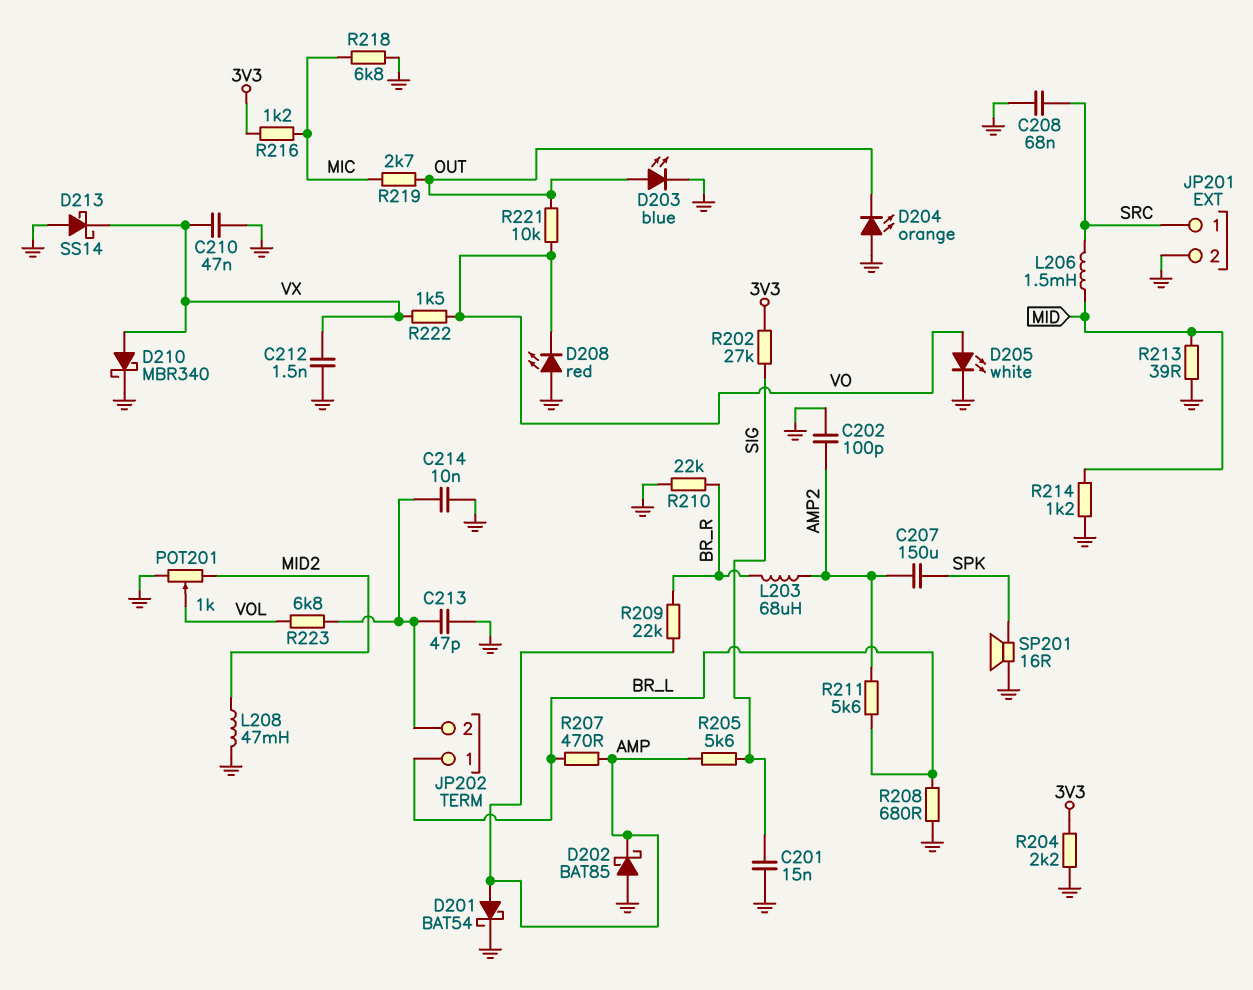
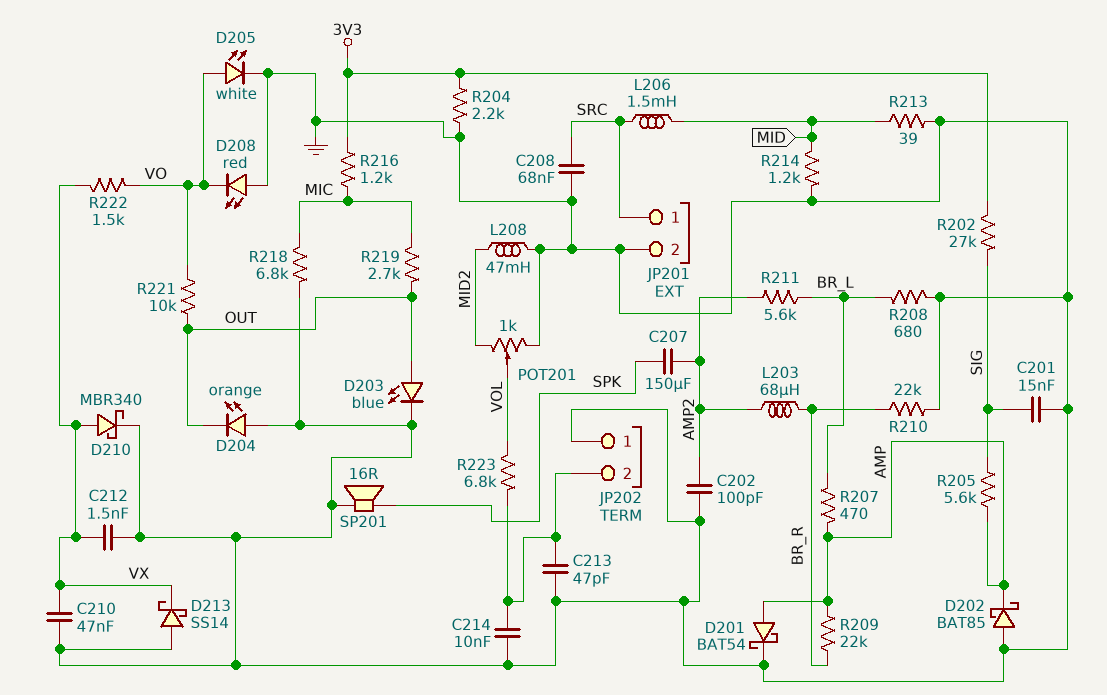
JP202 pin 1: BR_L -> GND

